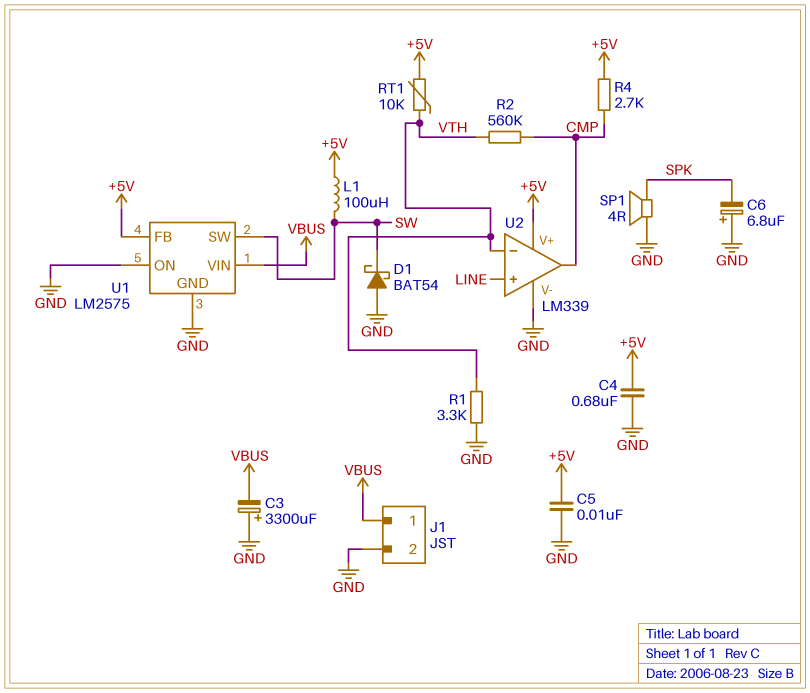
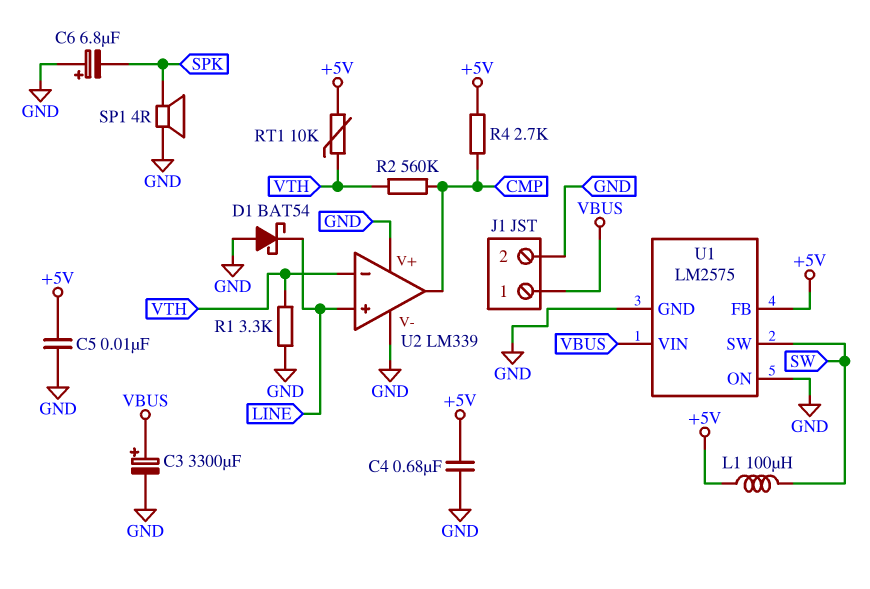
C3: 3300uF (plus GND, minus VBUS) -> 3300uF (plus VBUS, minus GND)
D1: schottky BAT54 (A GND, K SW) -> schottky BAT54 (A GND, K LINE)
U2 pin V+: +5V -> GND

